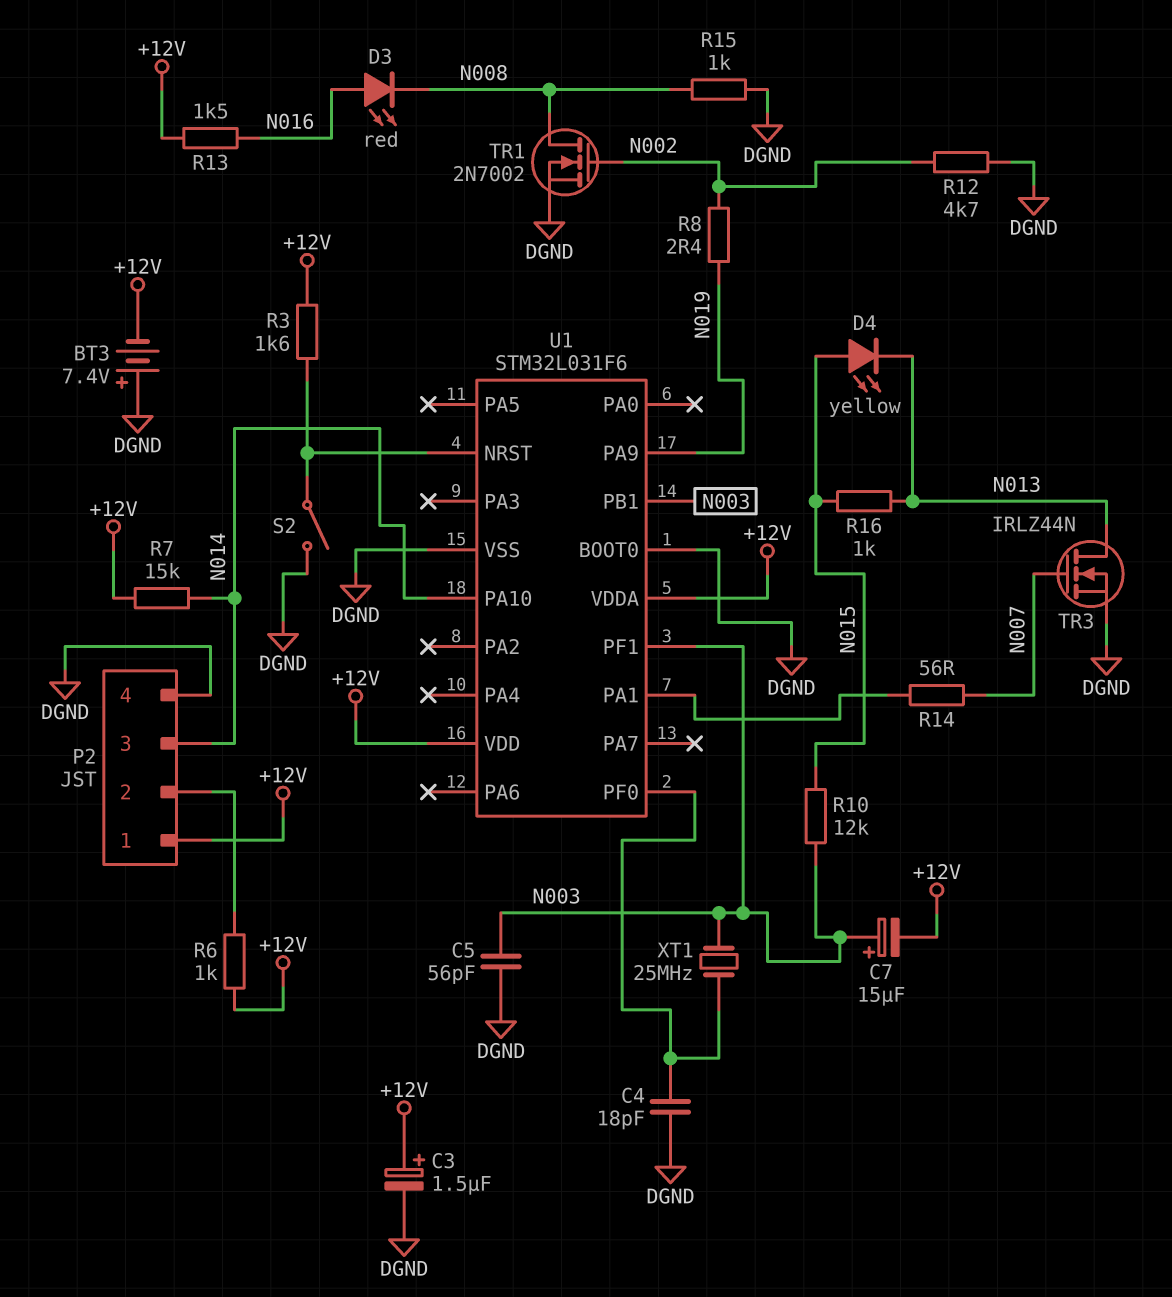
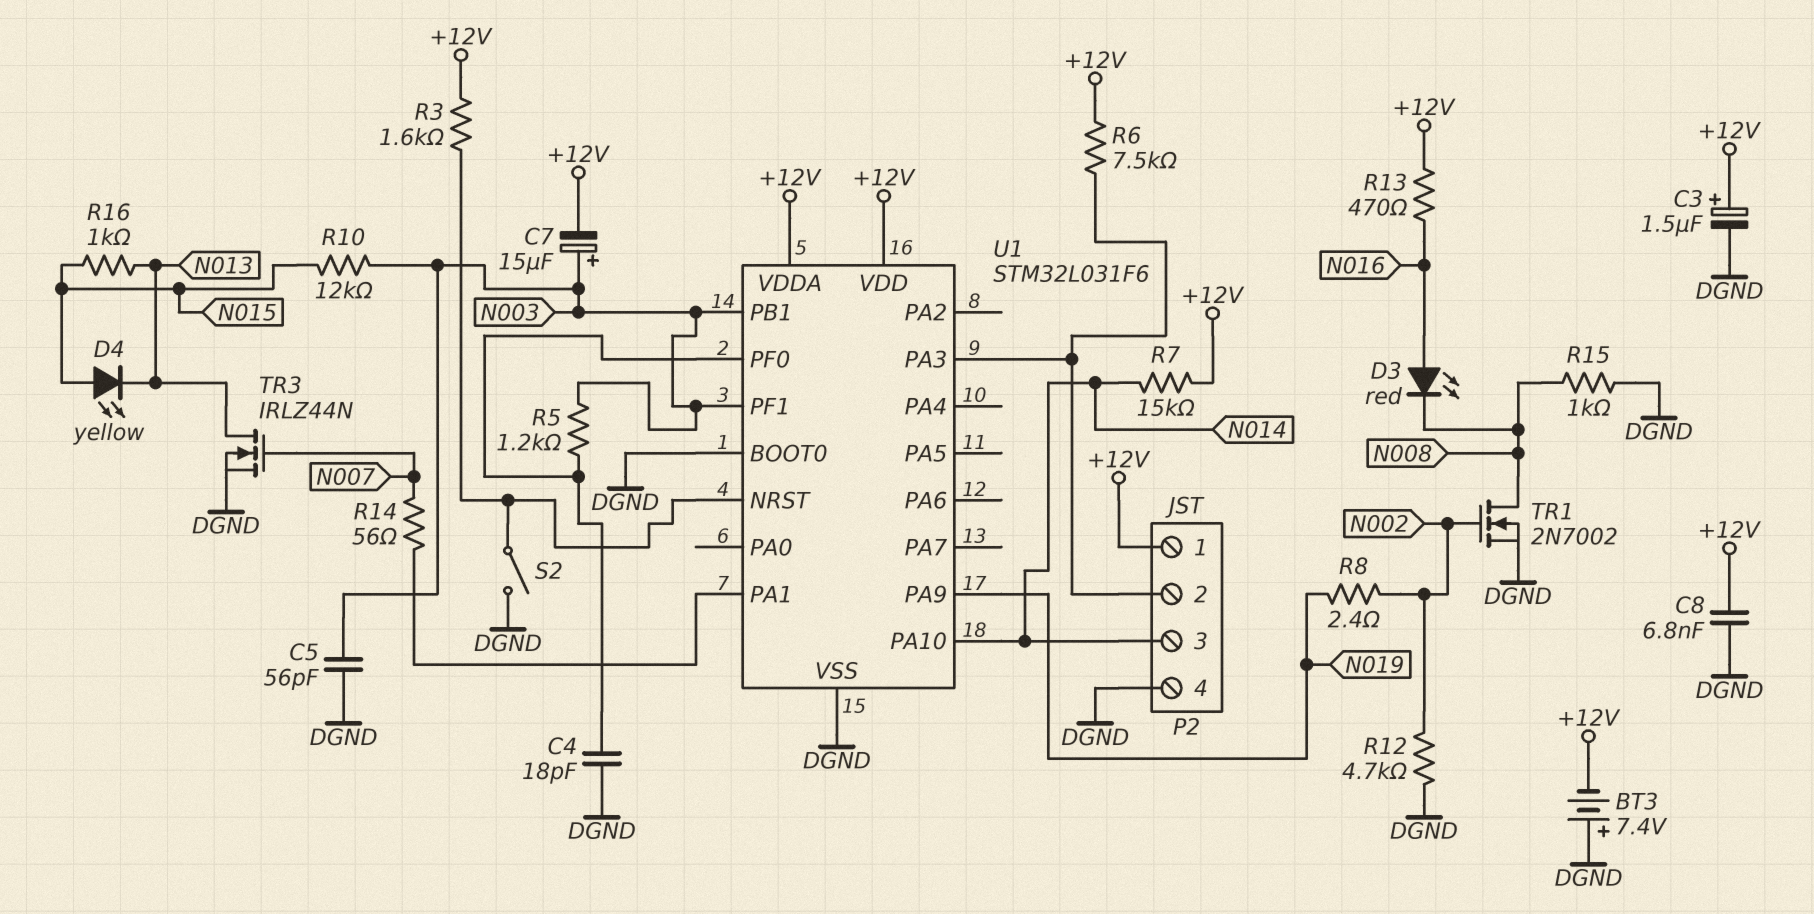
C8: none -> 6.8nF (+12V, DGND)
R5: none -> 1.2k (N003, U1/PF0)
R6: 1k (+12V, P2/2) -> 7.5k (+12V, P2/2)
R13: 1.5k (+12V, N016) -> 470 (+12V, N016)
U1 pin PA3: none -> P2/2
XT1: 25MHz (N003, U1/PF0) -> none

